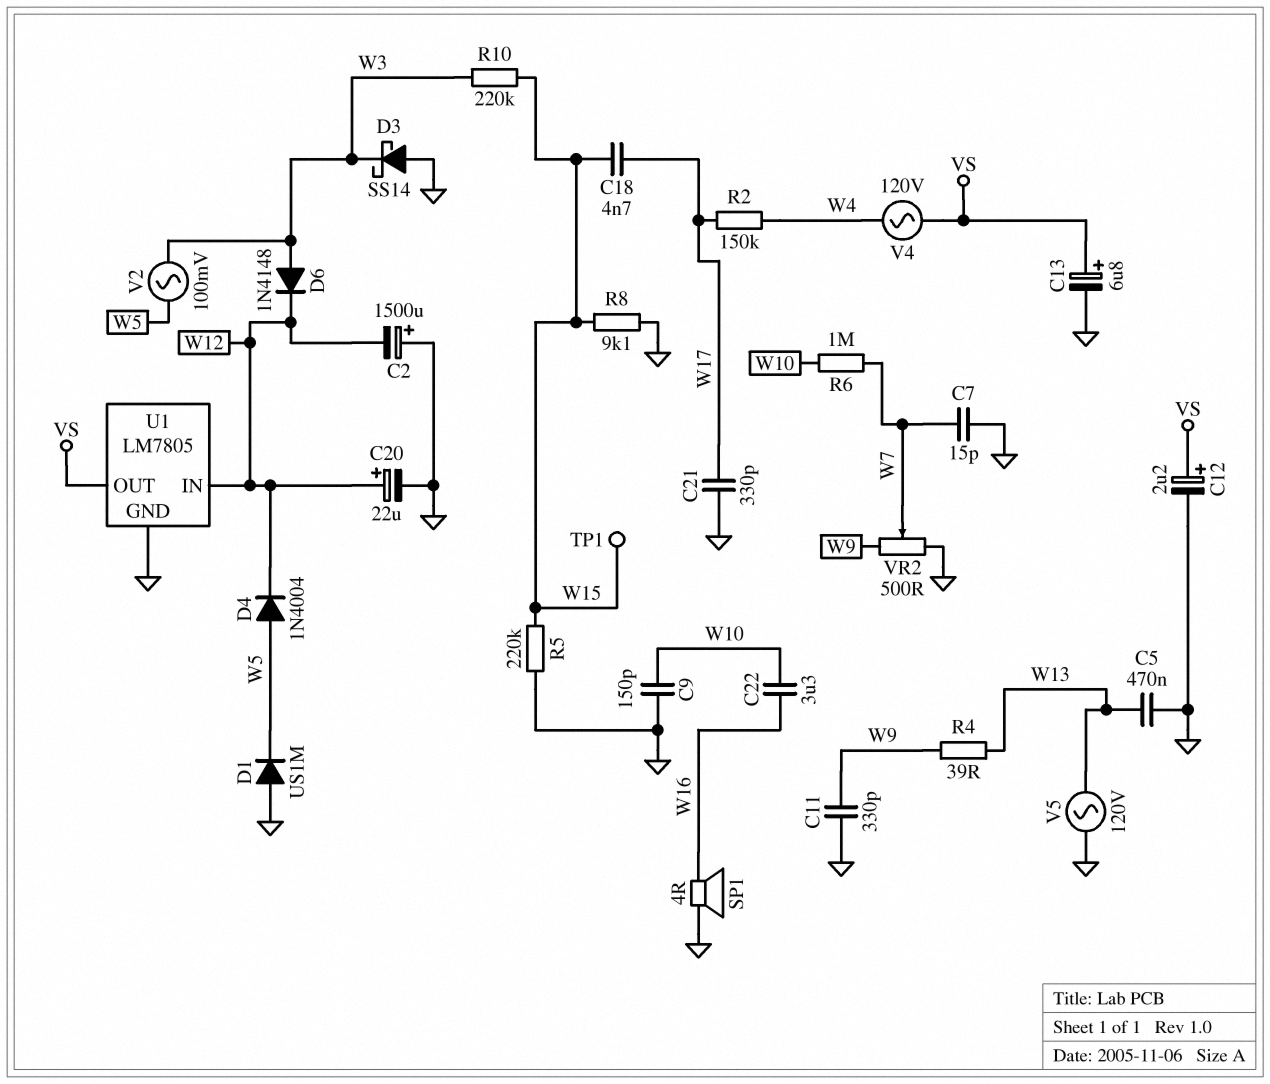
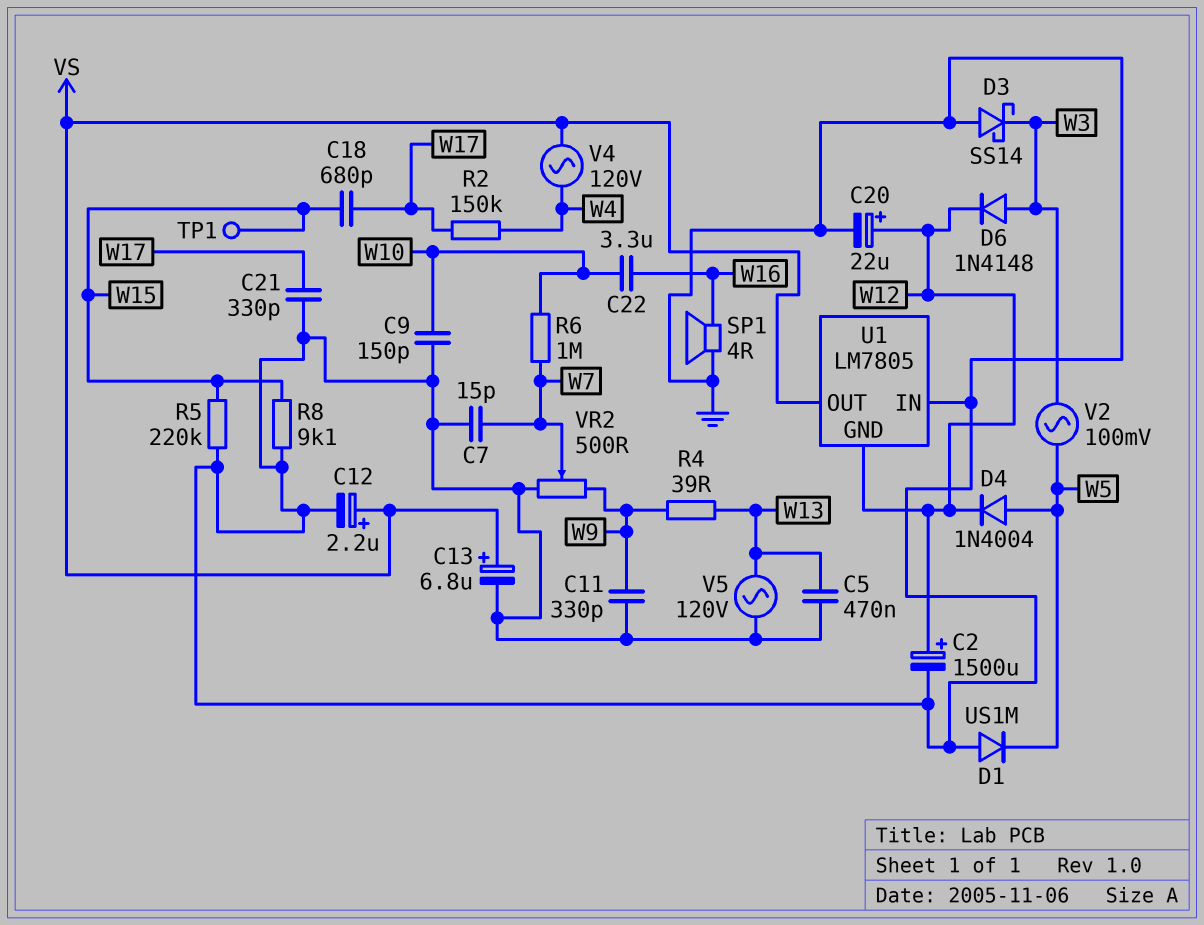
C2: 1500uF (plus GND, minus W12) -> 1500uF (plus W12, minus GND)
C18: 4.7nF (W15, W17) -> 680pF (W15, W17)
R10: 220k (W3, W15) -> none
U1 pin GND: GND -> W12
U1 pin IN: W12 -> GND

